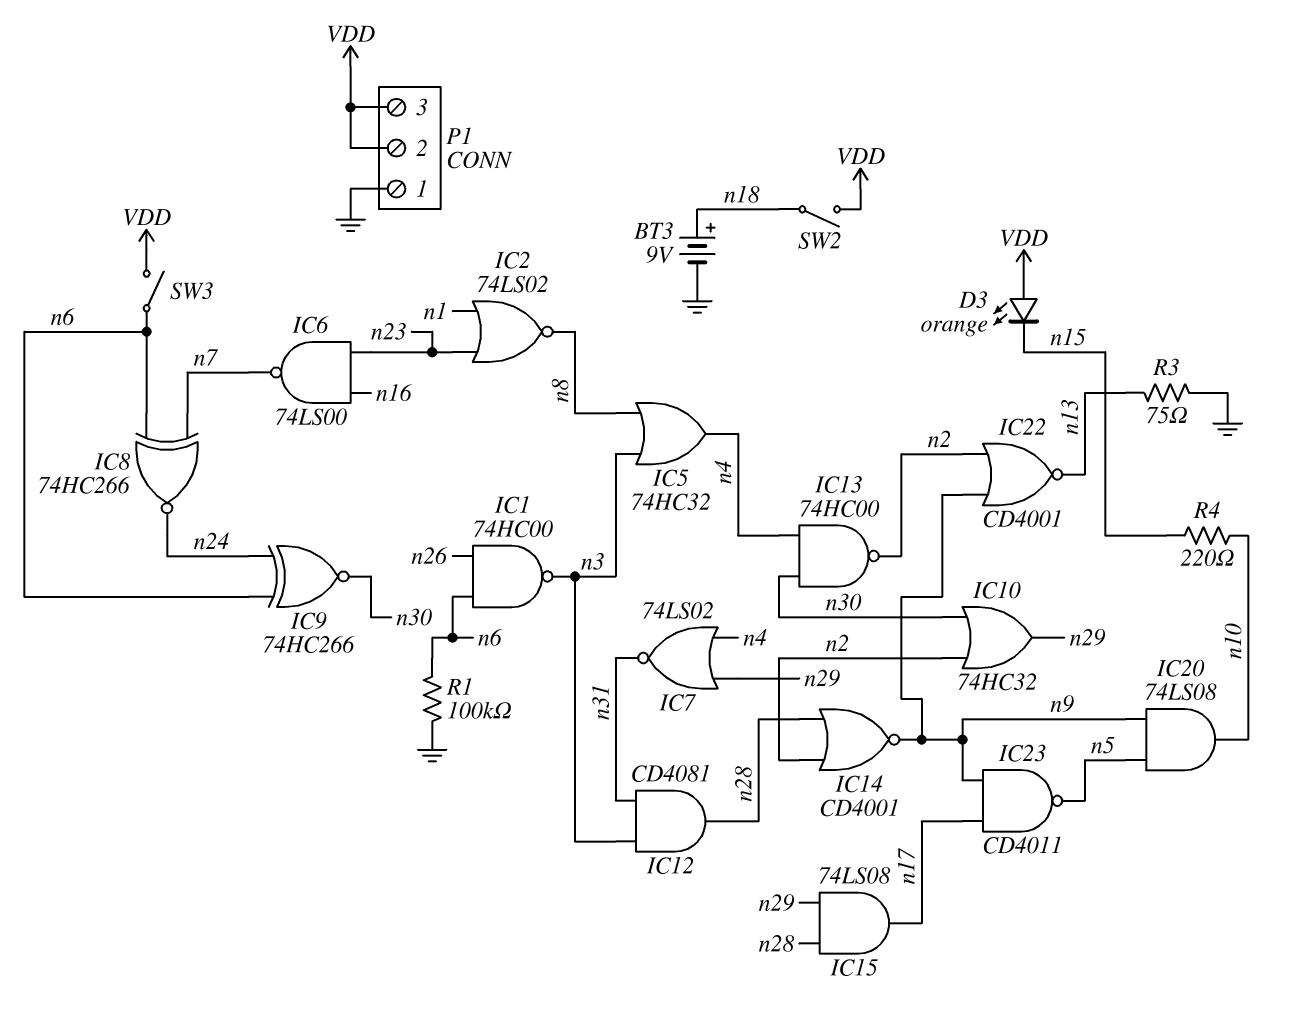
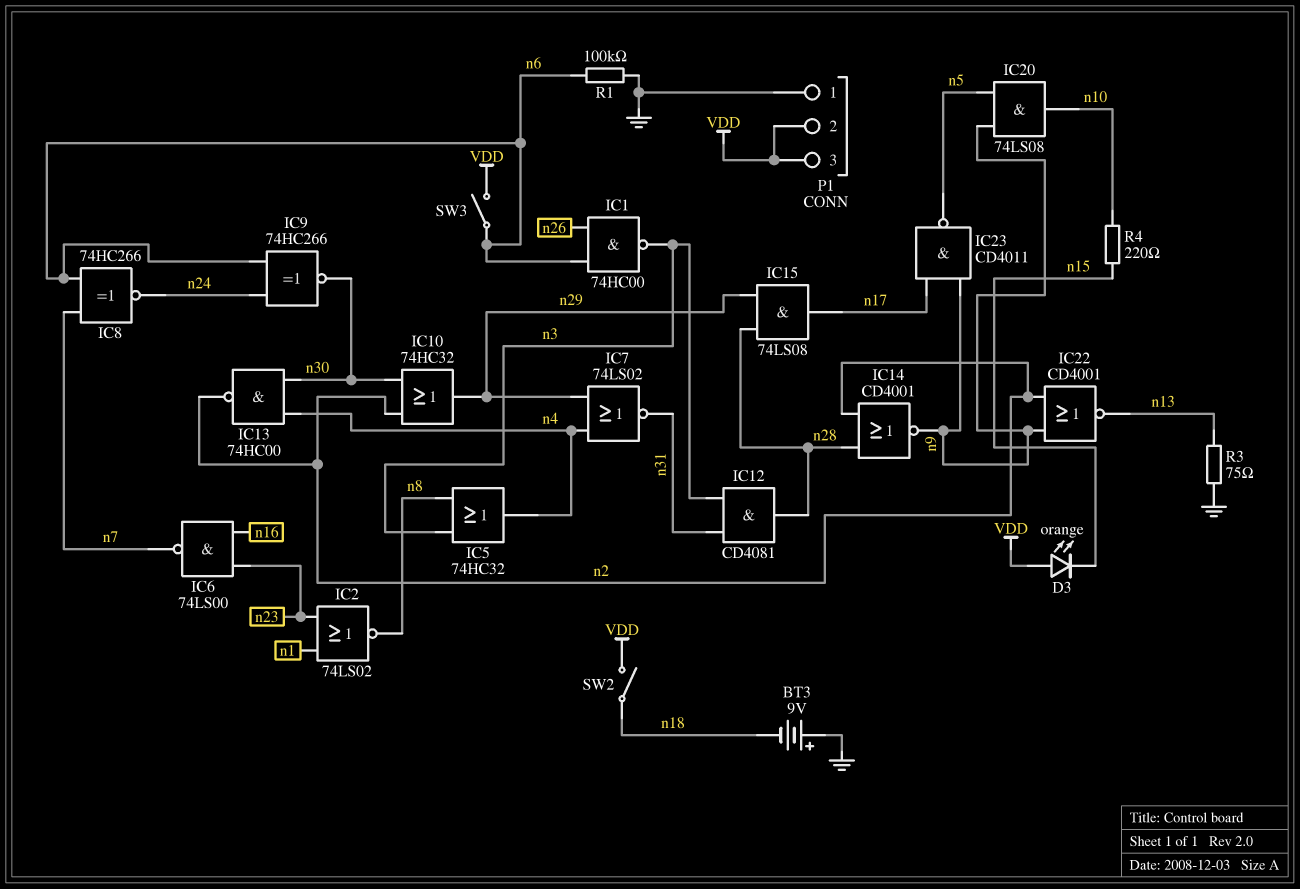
BT3: 9V (plus n18, minus GND) -> 9V (plus GND, minus n18)

